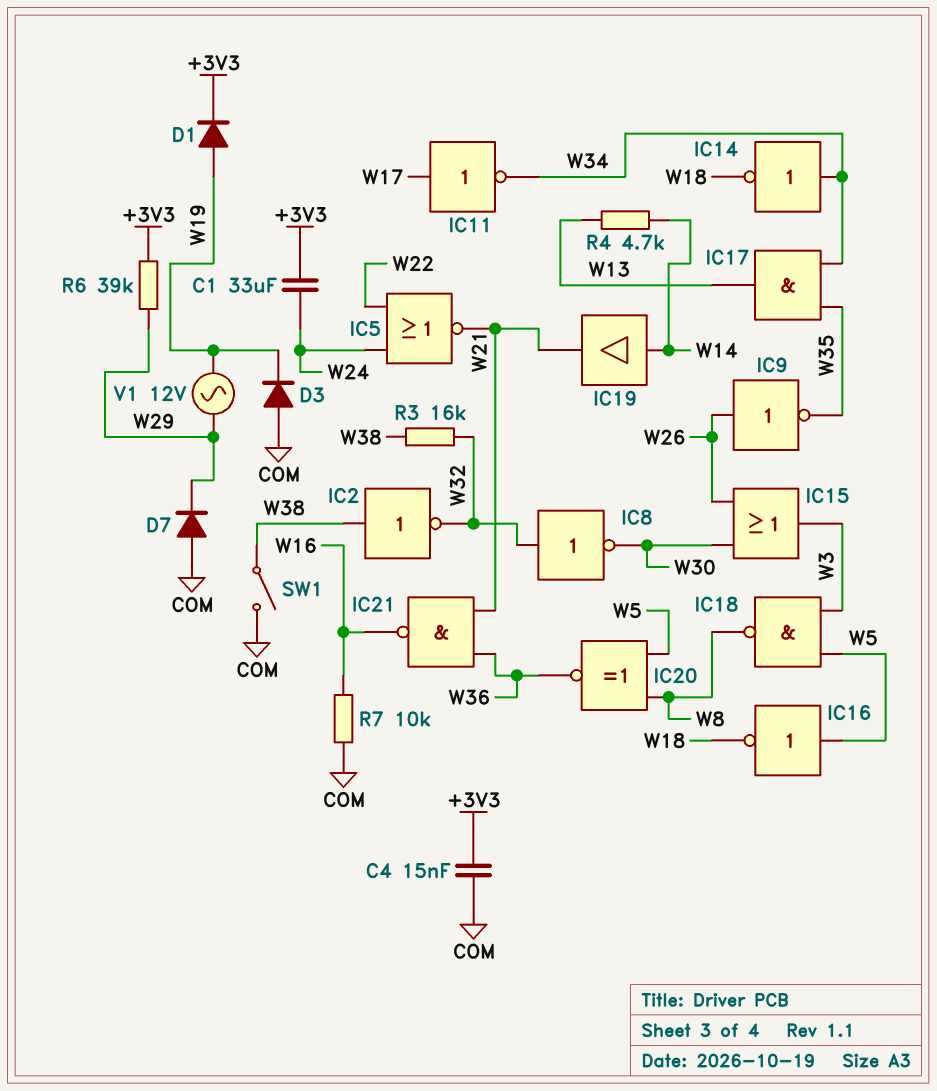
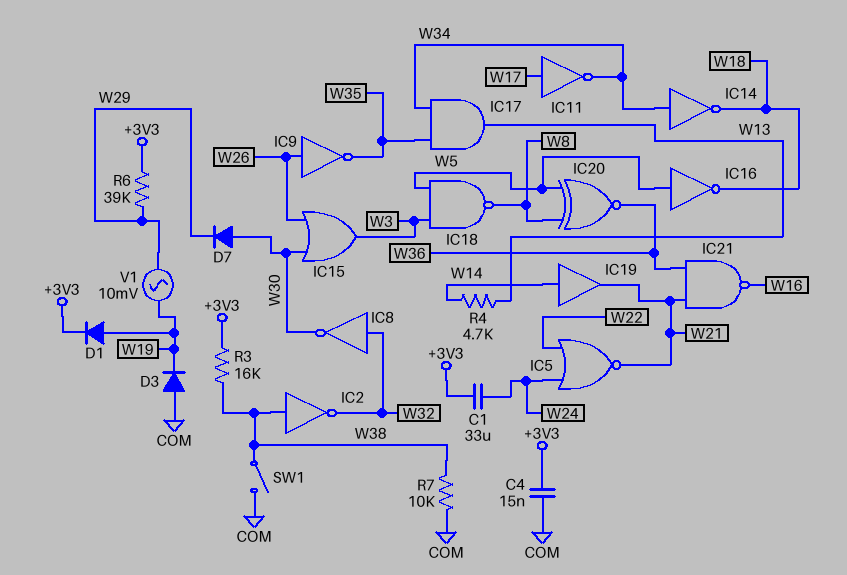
D7: diode (A COM, K W29) -> diode (A W30, K W29)
R3: 16k (W32, W38) -> 16k (+3V3, W38)
R7: 10k (COM, W16) -> 10k (COM, W38)
V1: AC 12V (W19, W29) -> AC 10mV (W19, W29)

